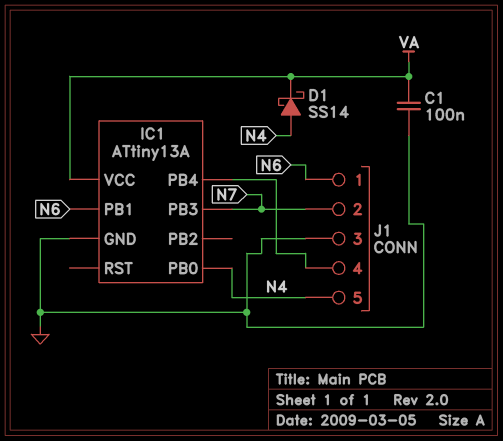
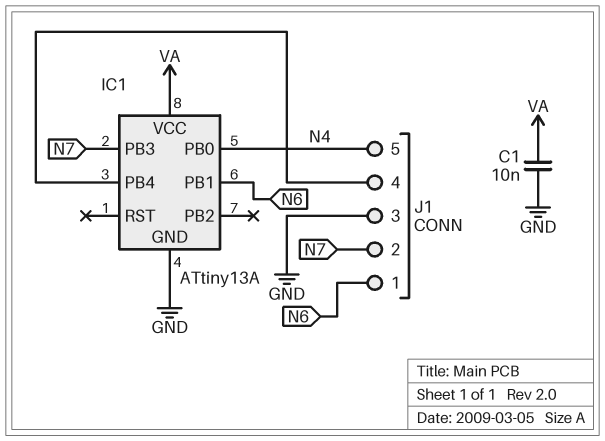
C1: 100nF (GND, VA) -> 10nF (GND, VA)
D1: schottky SS14 (A N4, K VA) -> none

